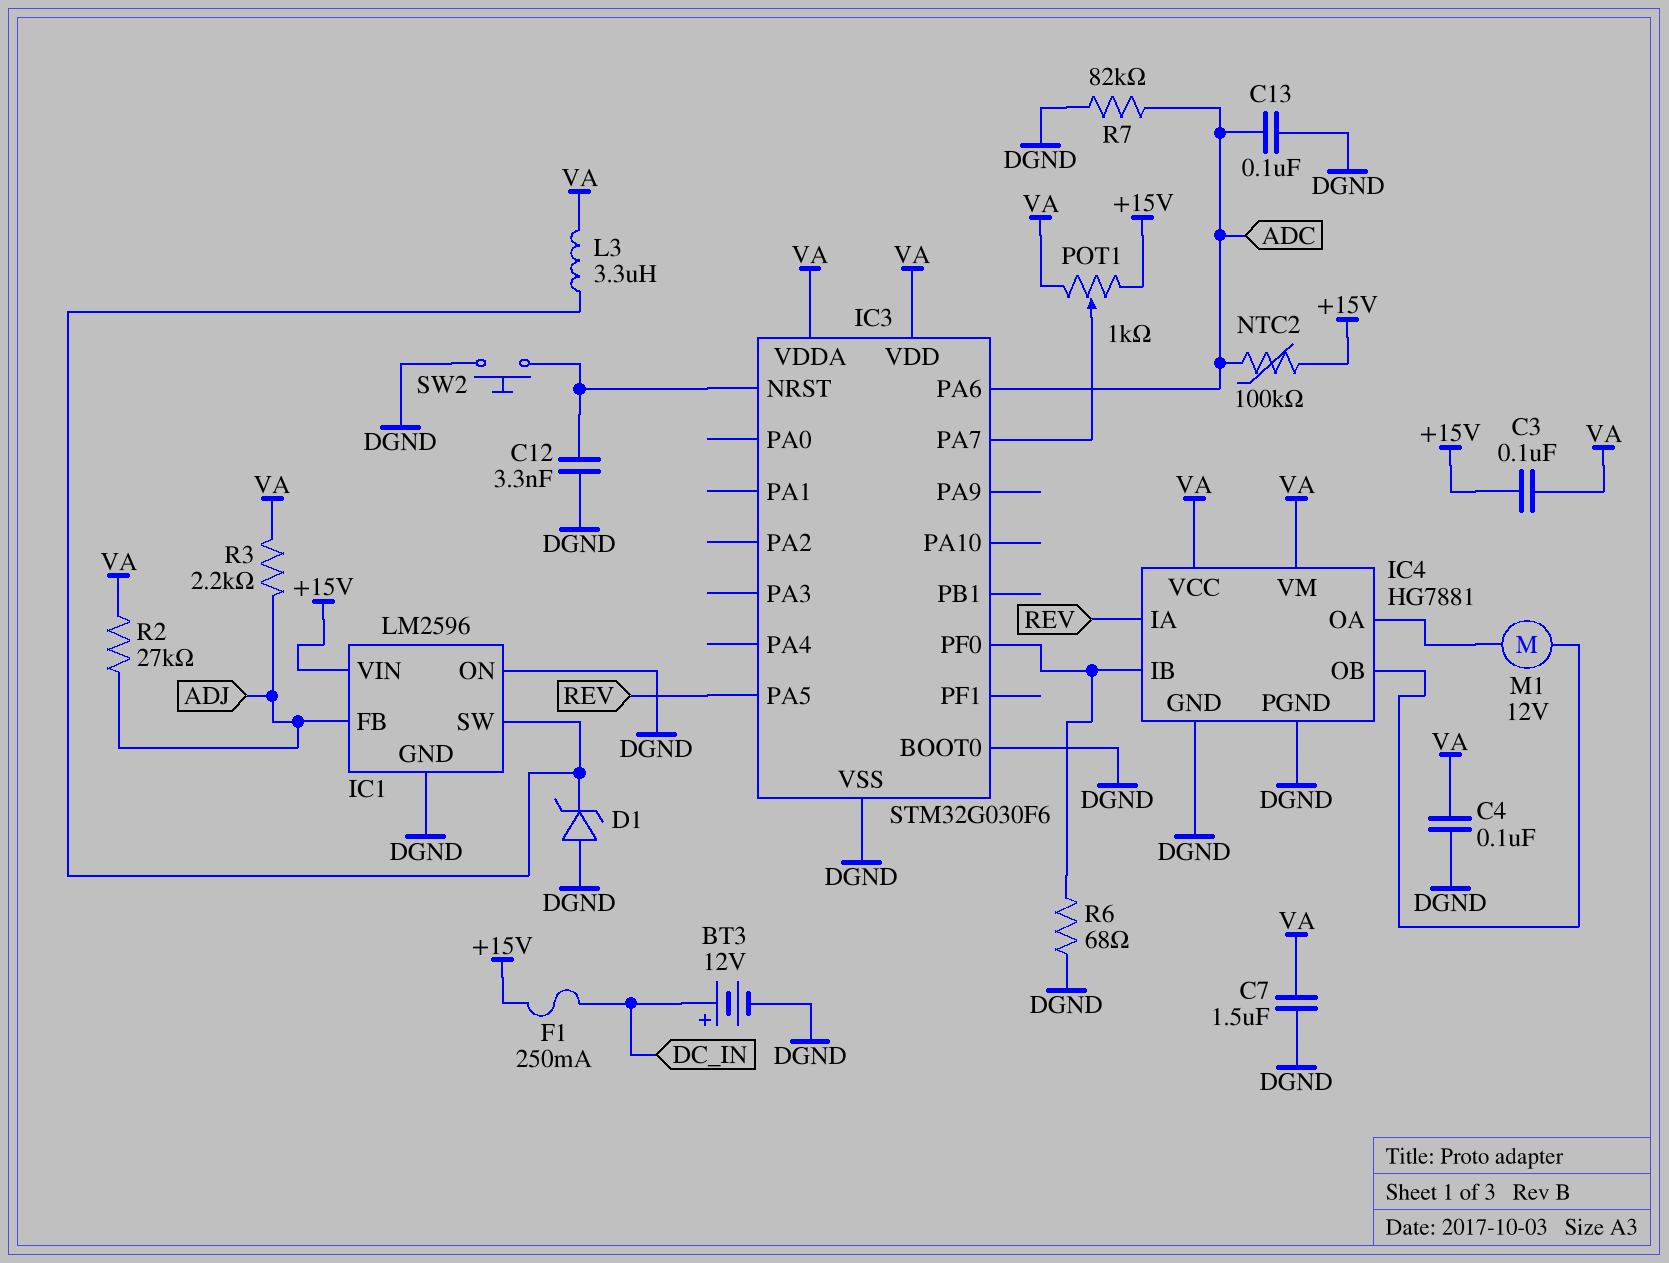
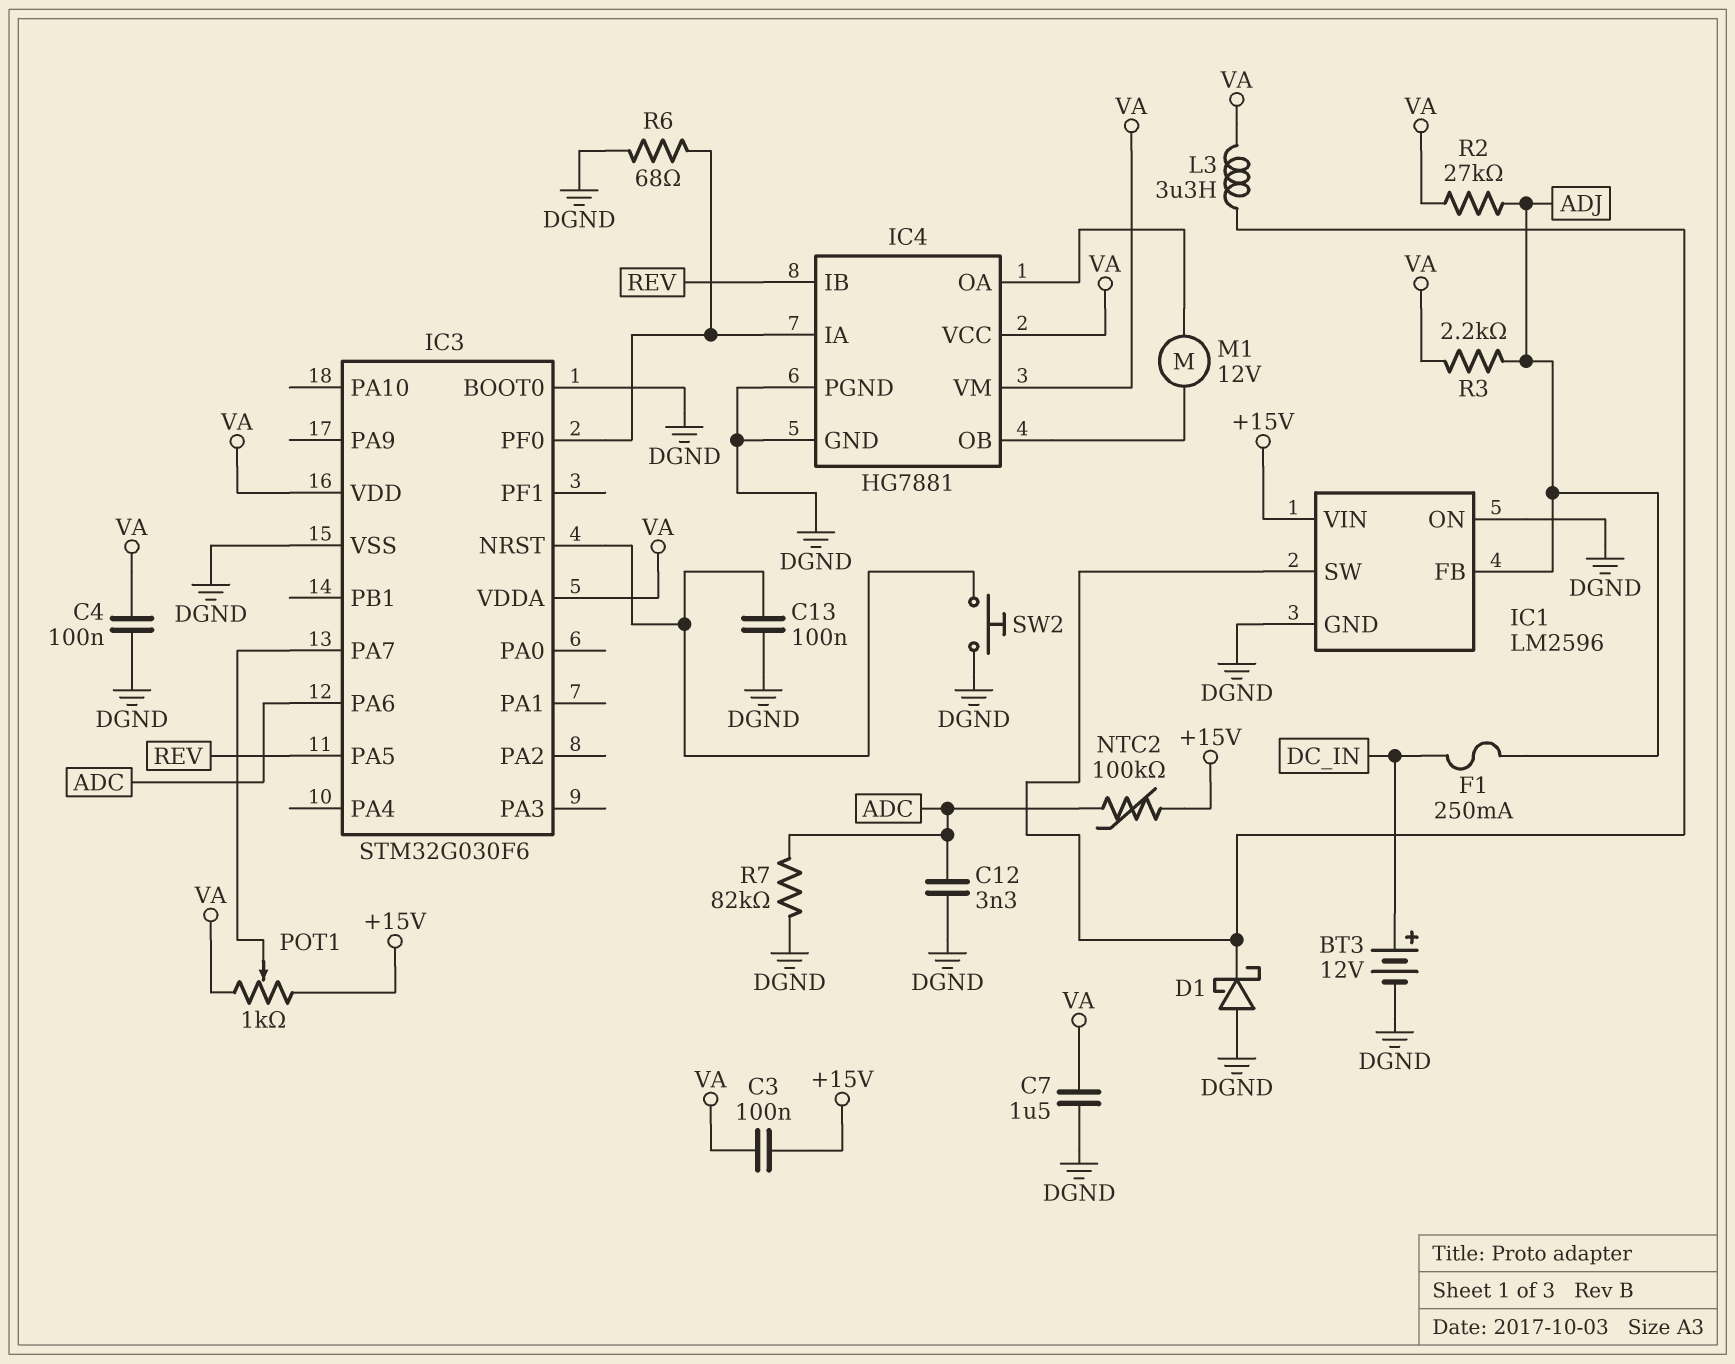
C12: 3.3nF (DGND, IC3/NRST) -> 3.3nF (ADC, DGND)
C13: 100nF (ADC, DGND) -> 100nF (DGND, IC3/NRST)
D1: zener (A DGND, K IC1/SW) -> schottky (A DGND, K IC1/SW)
F1: 250mA (+15V, DC_IN) -> 250mA (ADJ, DC_IN)
IC4 pin IA: REV -> IC3/PF0
IC4 pin IB: IC3/PF0 -> REV

